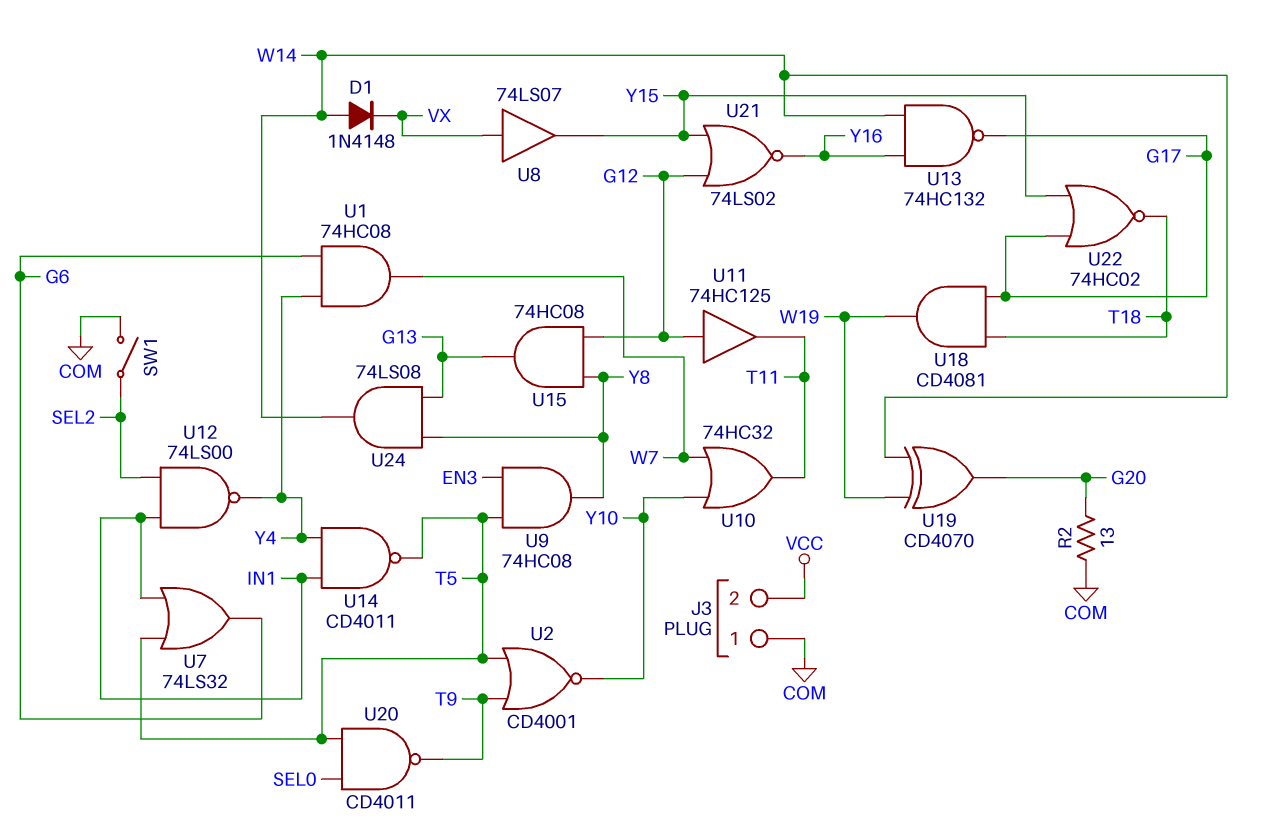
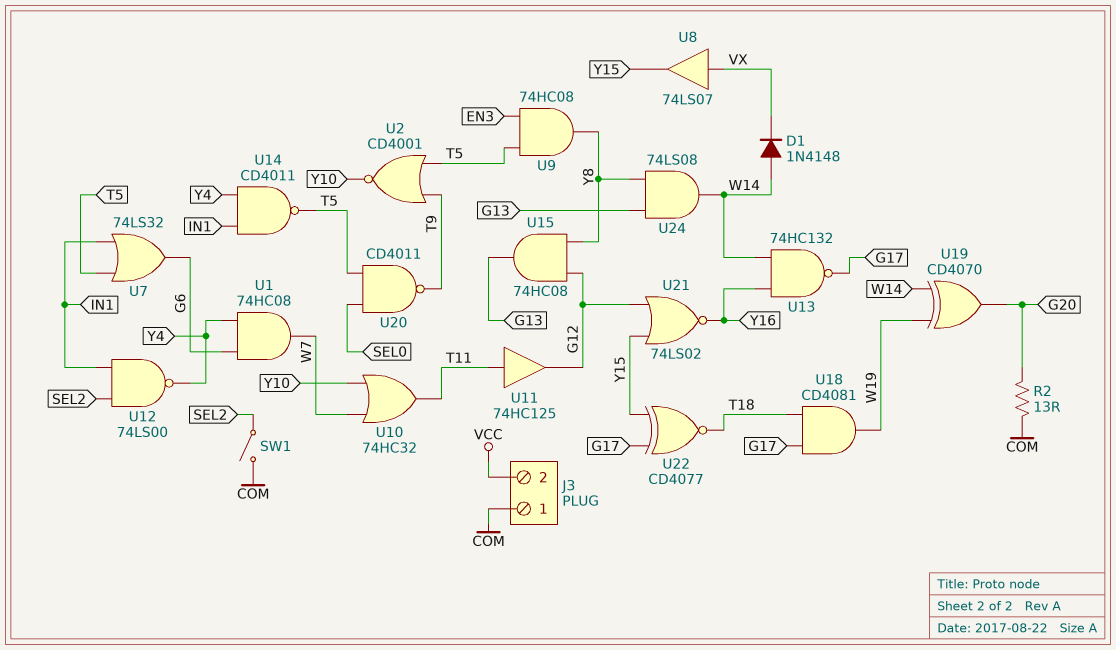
U11: buffer 74HC125 (in G12, out T11) -> buffer 74HC125 (in T11, out G12)
U22: NOR 74HC02 (in G17, in Y15, out T18) -> XNOR CD4077 (in G17, in Y15, out T18)

